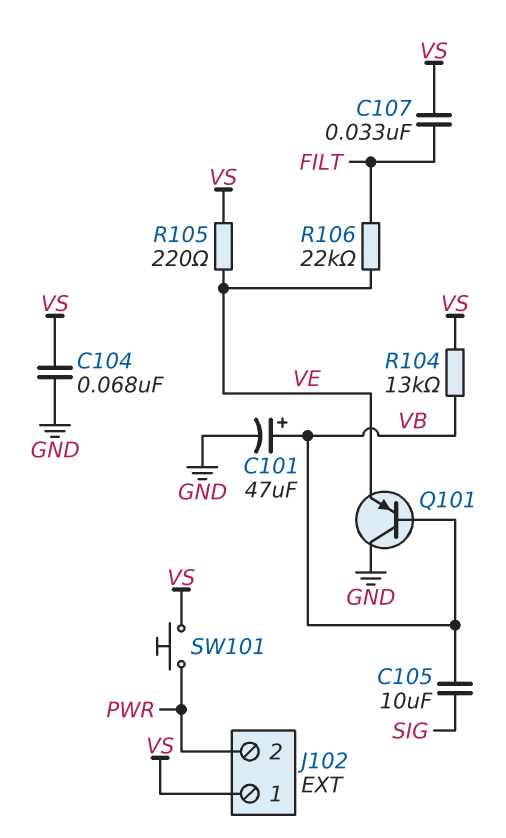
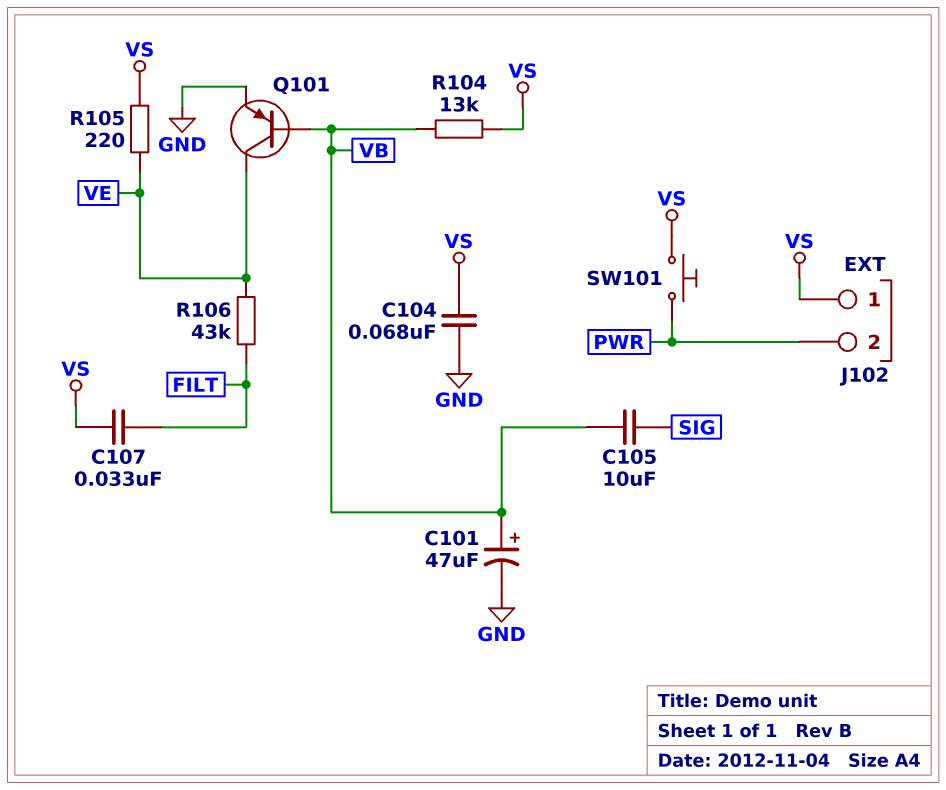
Q101: PNP (B VB, C GND, E VE) -> PNP (B VB, C VE, E GND)
R106: 22k (FILT, VE) -> 43k (FILT, VE)

